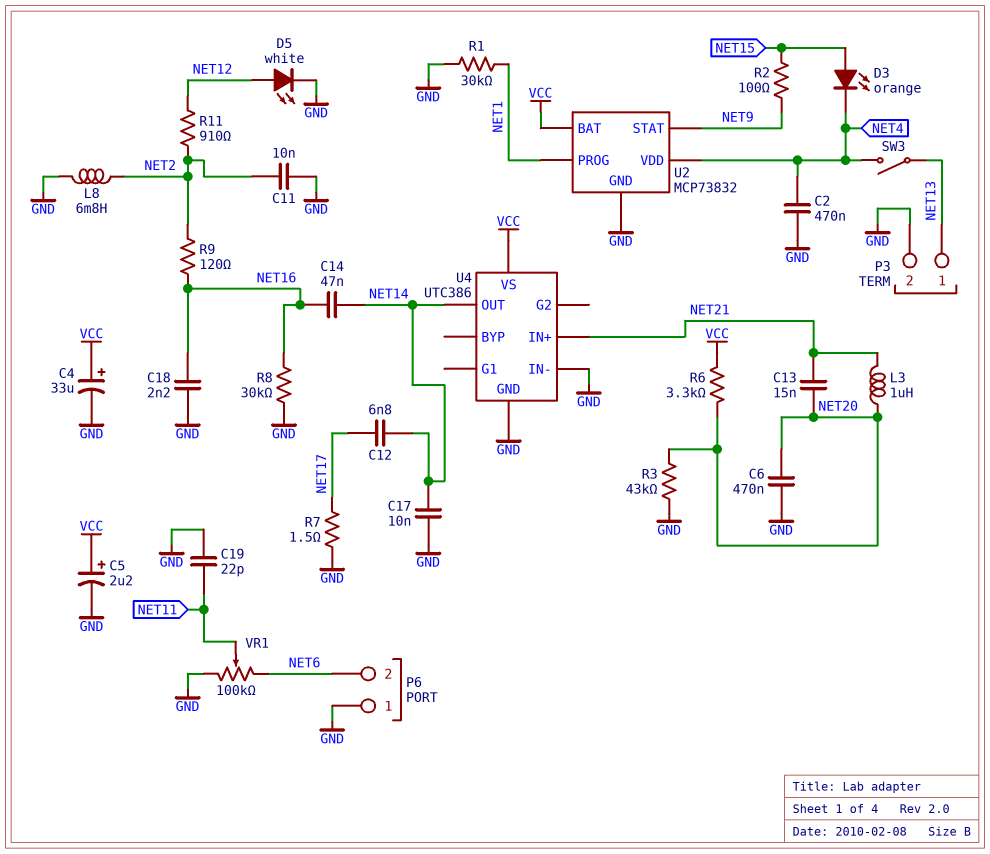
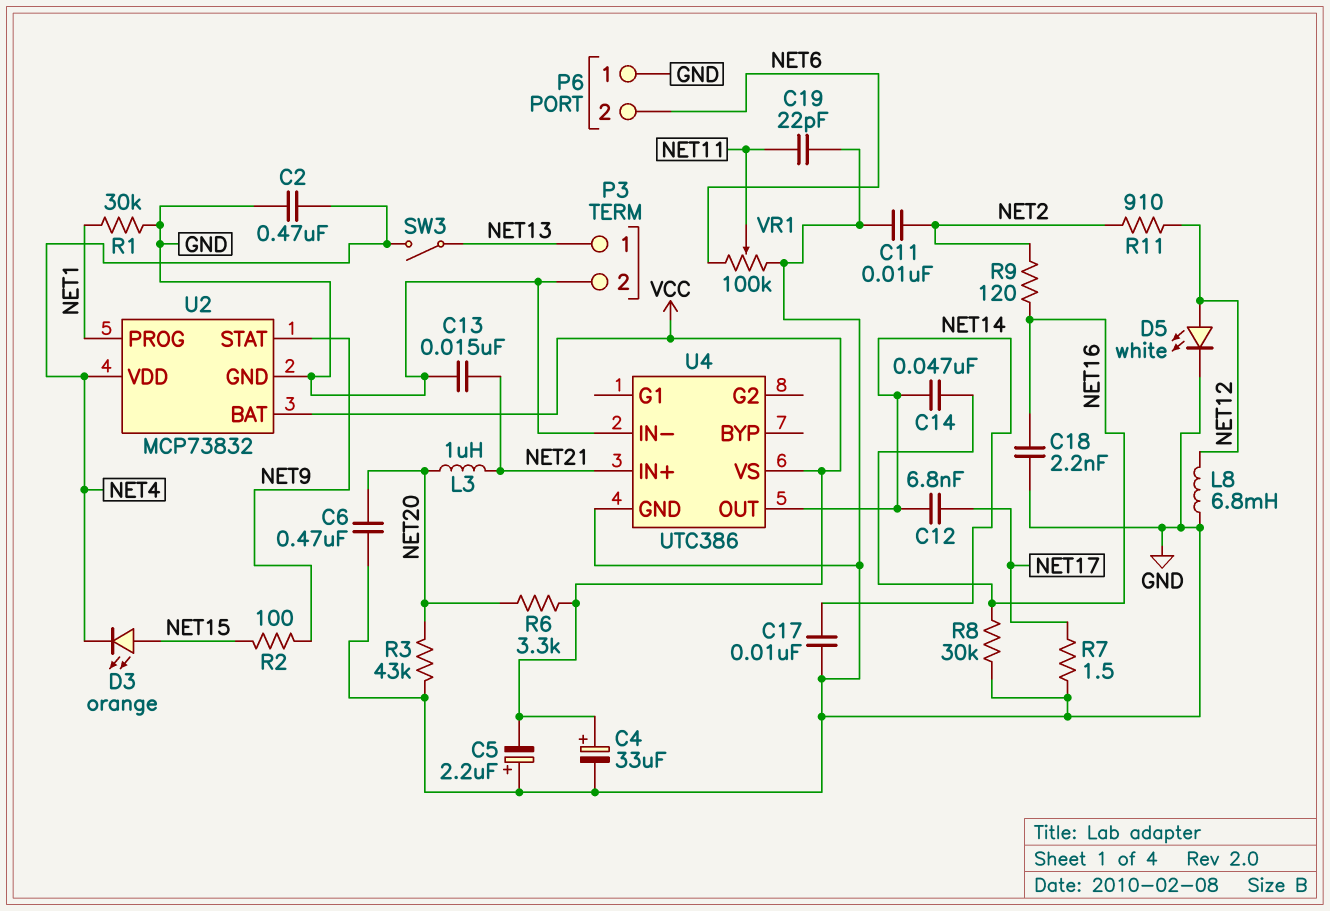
C5: 2.2uF (plus VCC, minus GND) -> 2.2uF (plus GND, minus VCC)
C13: 15nF (NET20, NET21) -> 15nF (GND, NET21)
L8: 6.8mH (GND, NET2) -> 6.8mH (GND, NET12)

